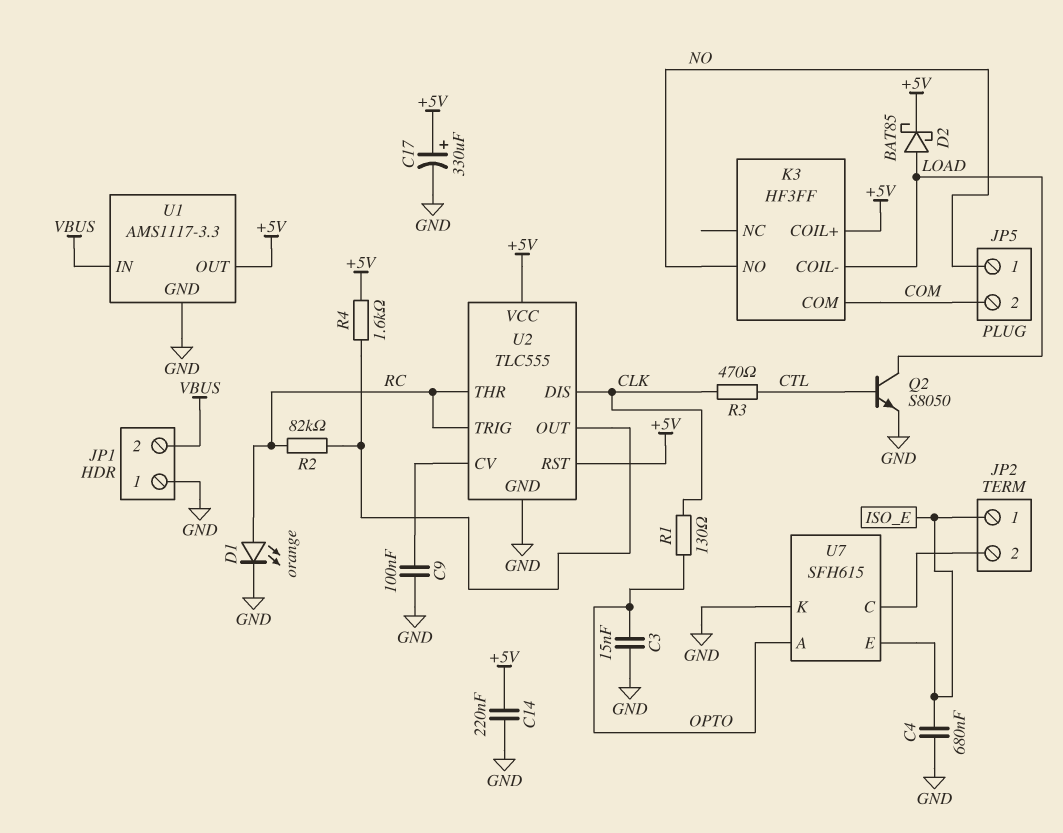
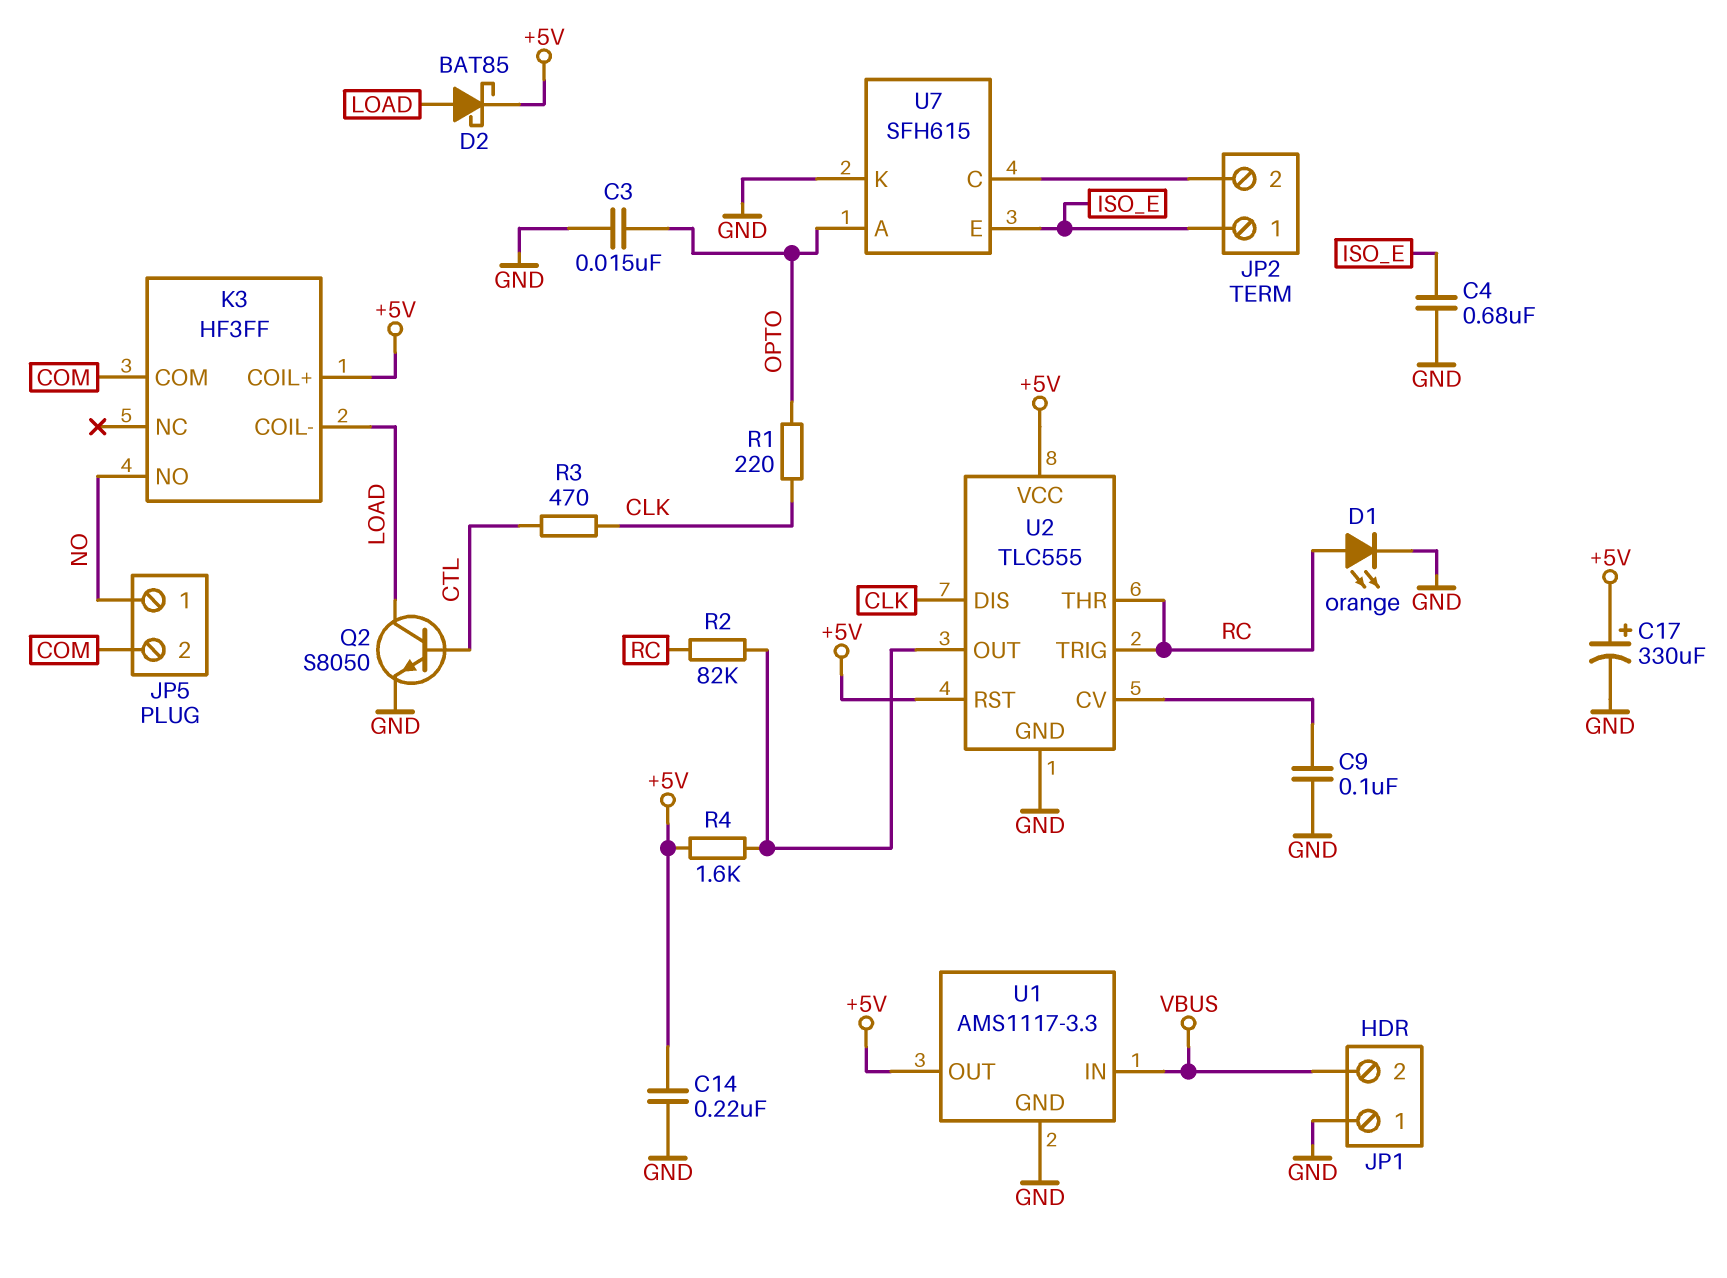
R1: 130 (CLK, OPTO) -> 220 (CLK, OPTO)

